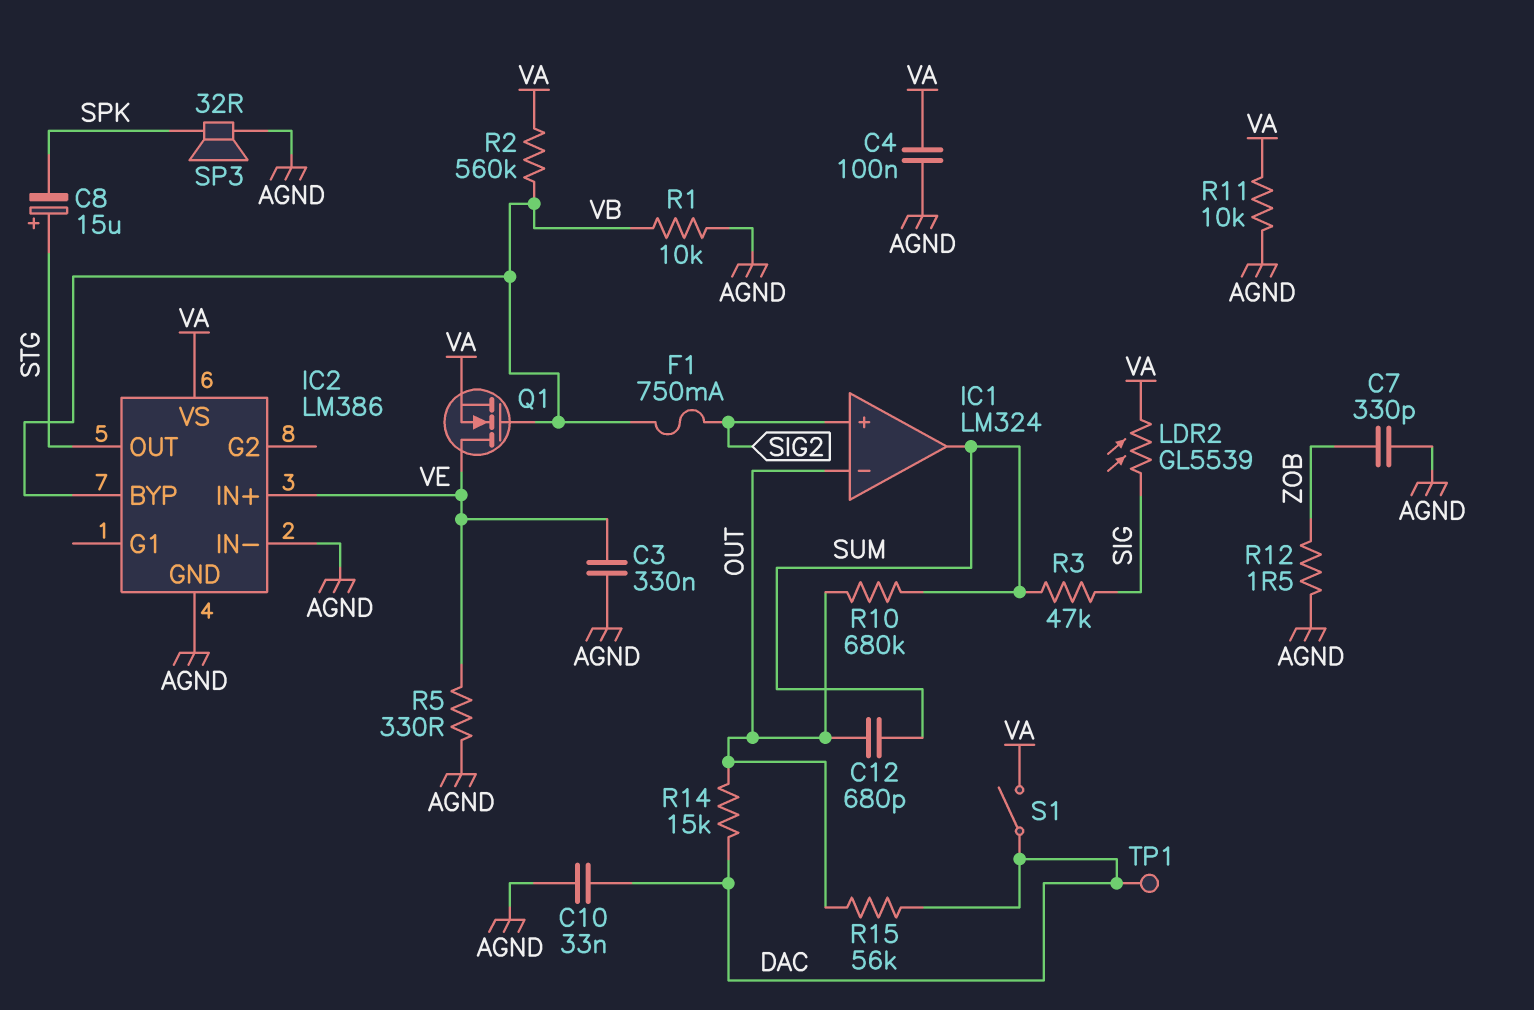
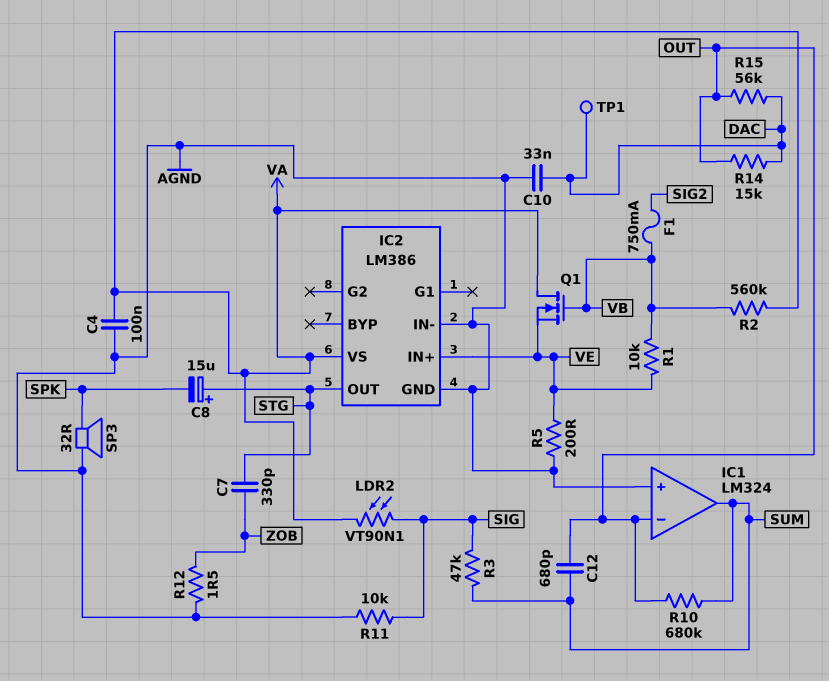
C3: 330nF (AGND, VE) -> none
C7: 330pF (AGND, ZOB) -> 330pF (STG, ZOB)
IC1 pin in+: SIG2 -> AGND
IC2 pin BYP: VB -> none
LDR2: GL5539 (SIG, VA) -> VT90N1 (SIG, VA)
Q1: NMOS (G VB, D VE, S VA) -> NMOS (G VB, D VA, S VE)
R1: 10k (AGND, VB) -> 10k (VB, VE)
R5: 330 (AGND, VE) -> 200 (AGND, VE)
R11: 10k (AGND, VA) -> 10k (AGND, SIG)
S1: switch (DAC, VA) -> none

